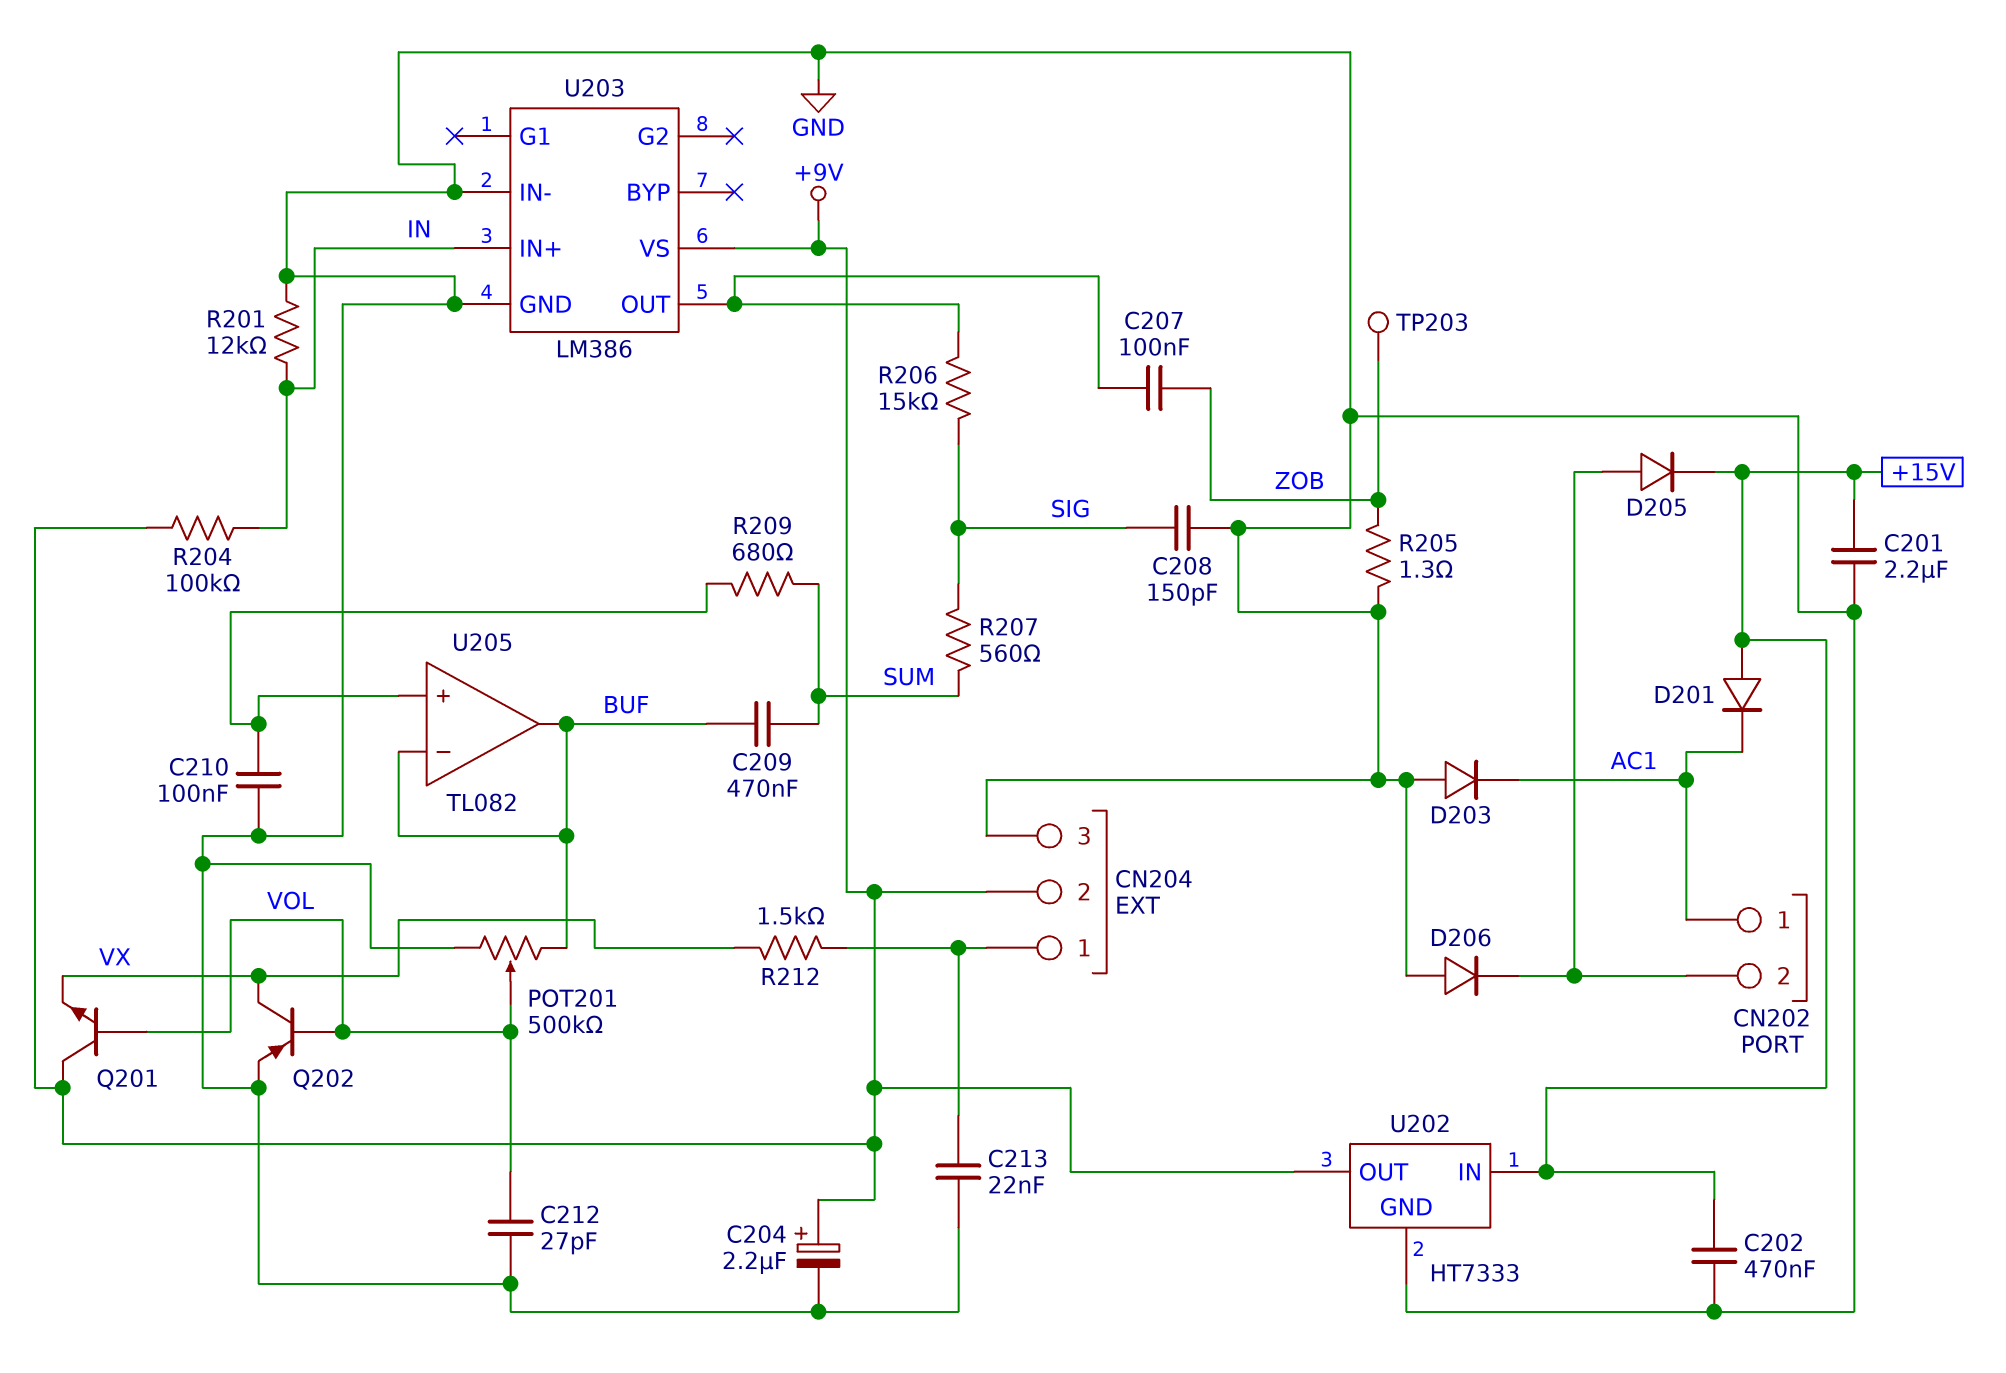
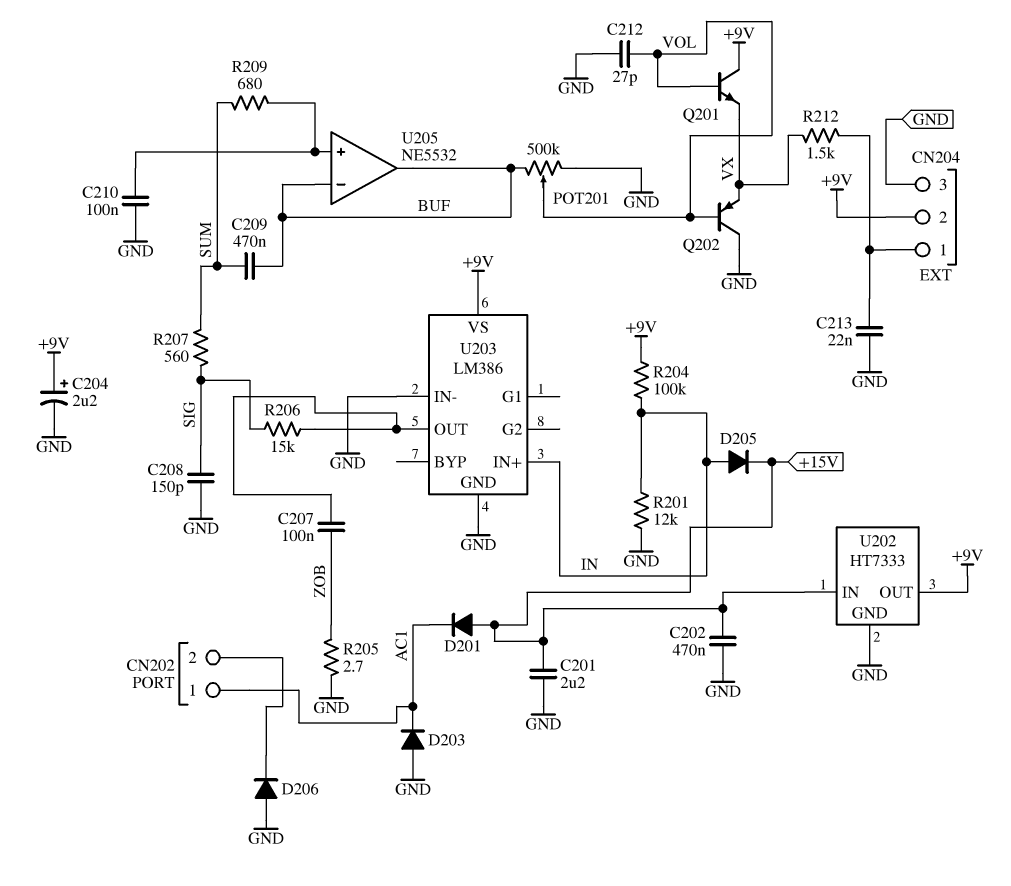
D205: diode (A CN202/2, K +15V) -> diode (A IN, K +15V)
Q202: PNP (B VOL, C VX, E GND) -> PNP (B VOL, C GND, E VX)
R205: 1.3 (GND, ZOB) -> 2.7 (GND, ZOB)
TP203: test point (ZOB) -> none
U205: TL082 -> NE5532

